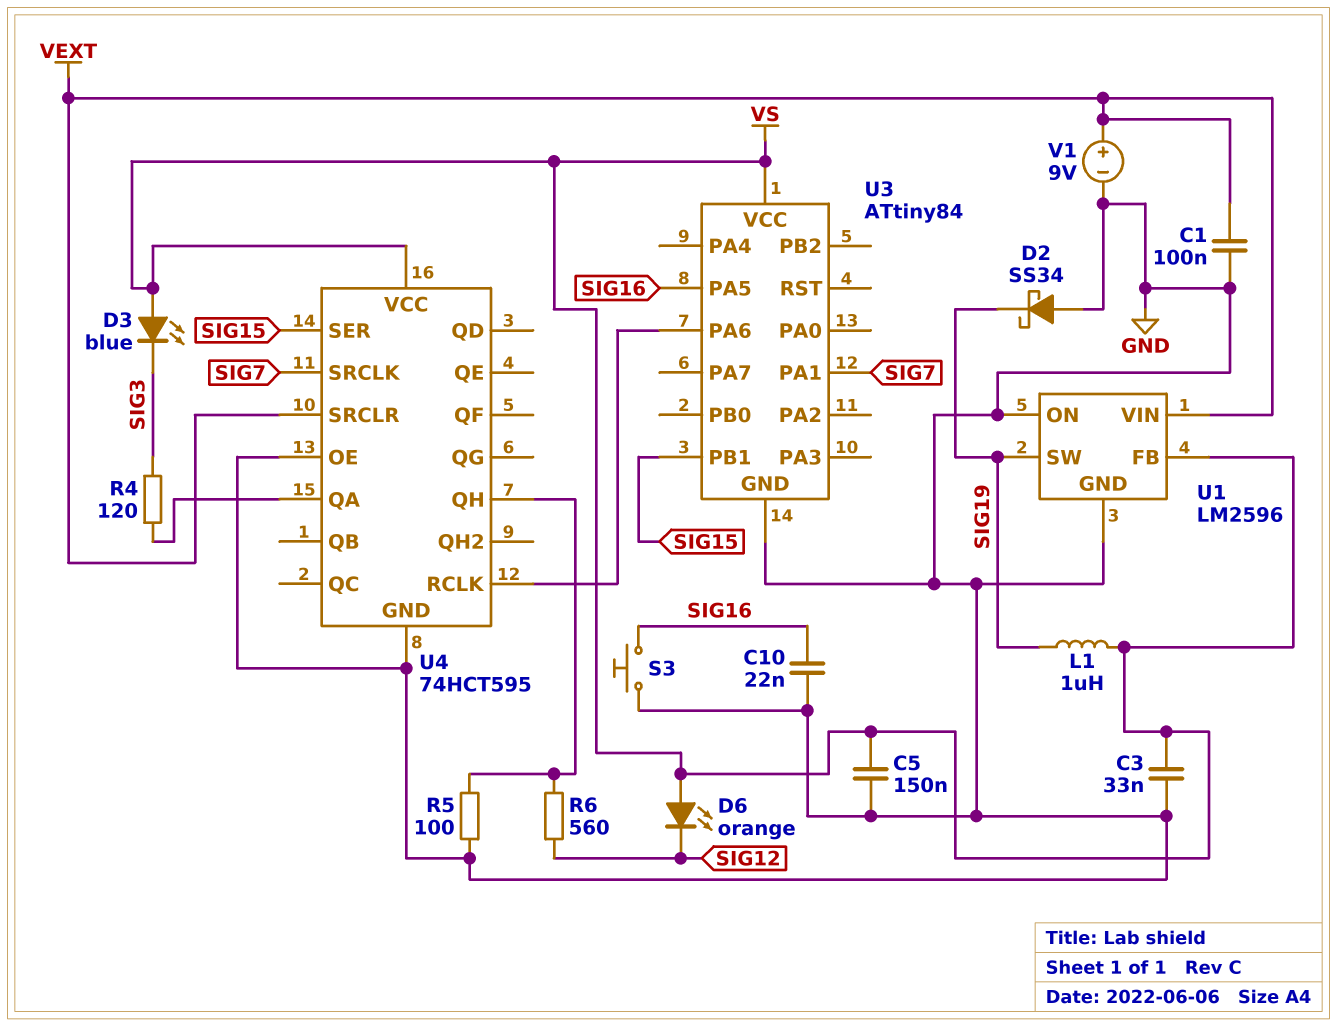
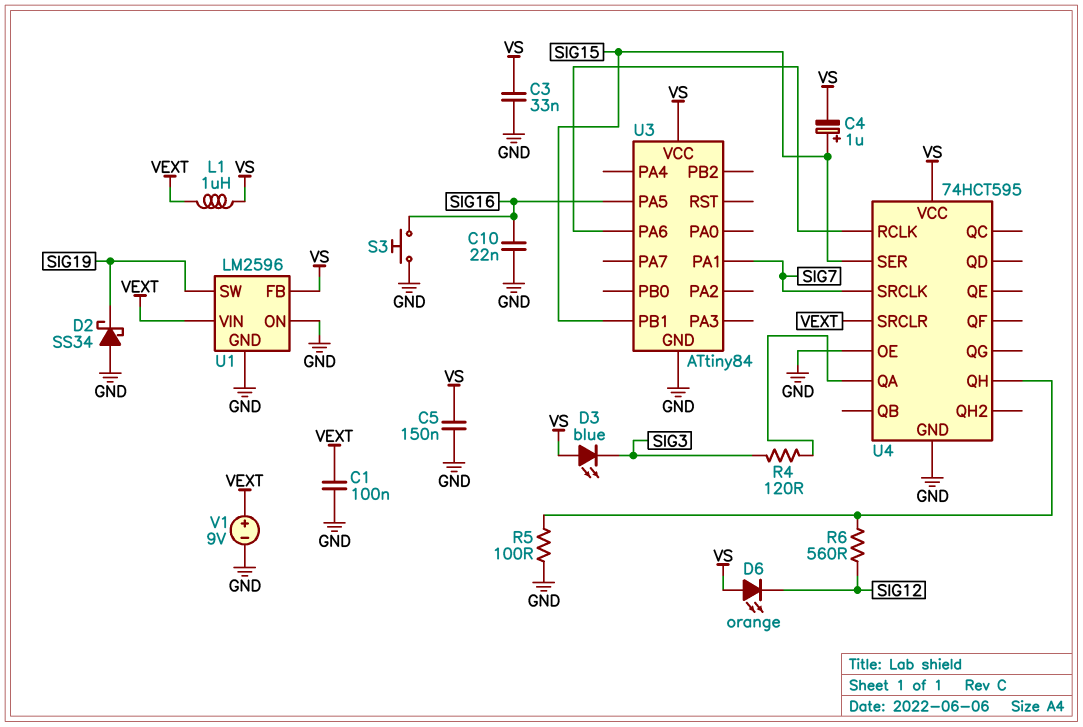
C4: none -> 1uF (plus SIG15, minus VS)
L1: 1uH (SIG19, VS) -> 1uH (VEXT, VS)

